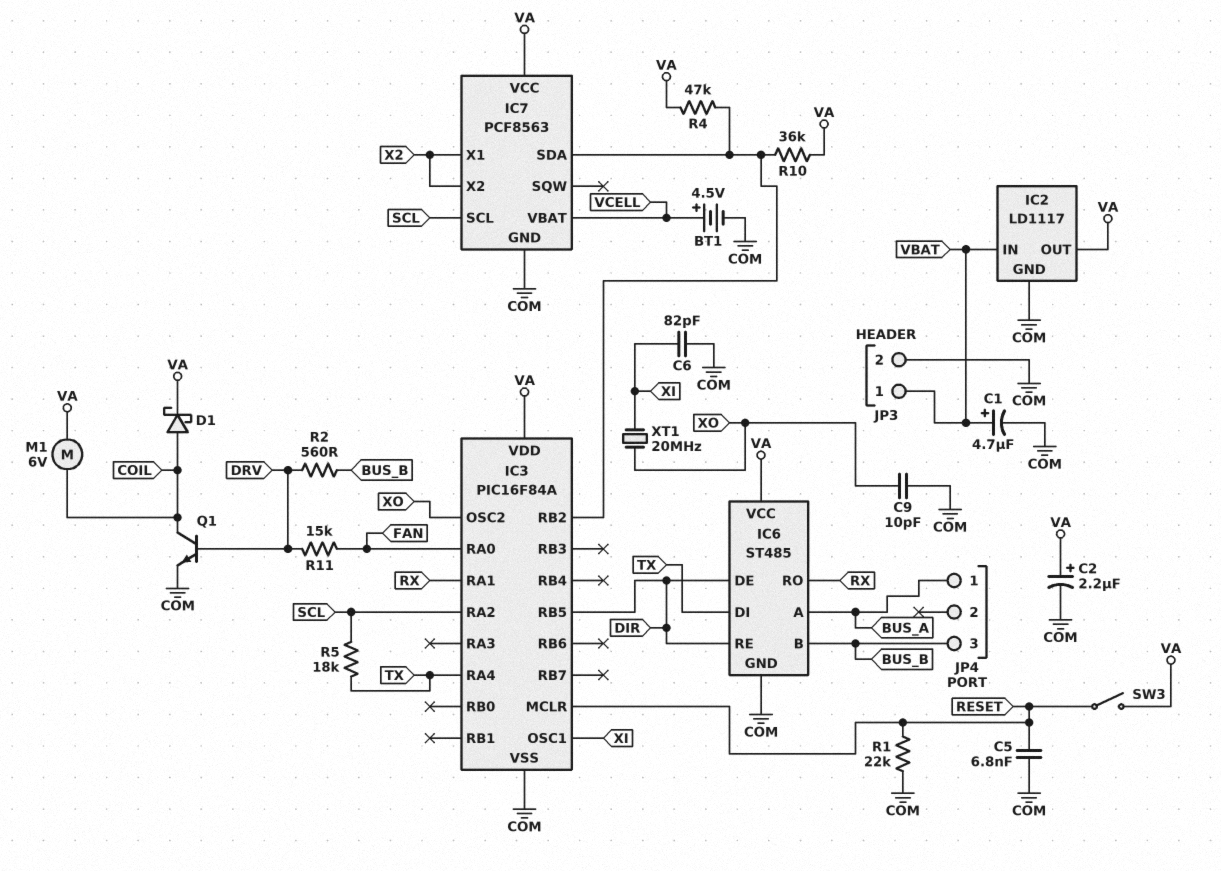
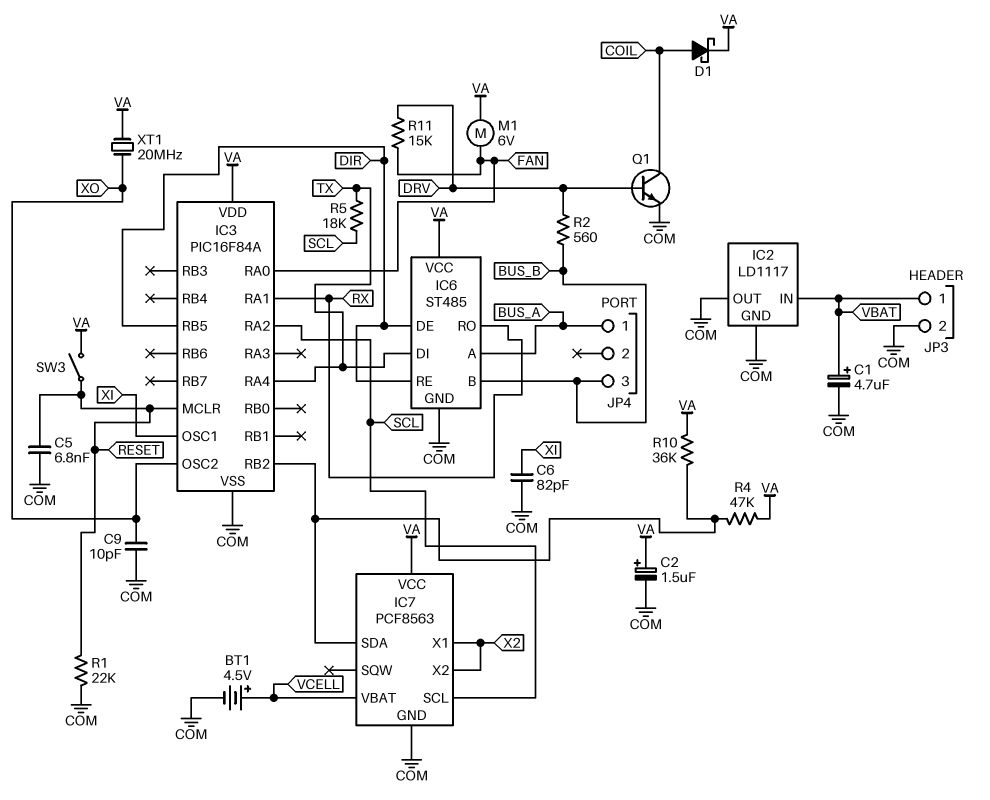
C2: 2.2uF (plus VA, minus COM) -> 1.5uF (plus VA, minus COM)
IC2 pin OUT: VA -> COM
M1: motor 6V (COIL, VA) -> motor 6V (FAN, VA)
XT1: 20MHz (XI, XO) -> 20MHz (VA, XO)

